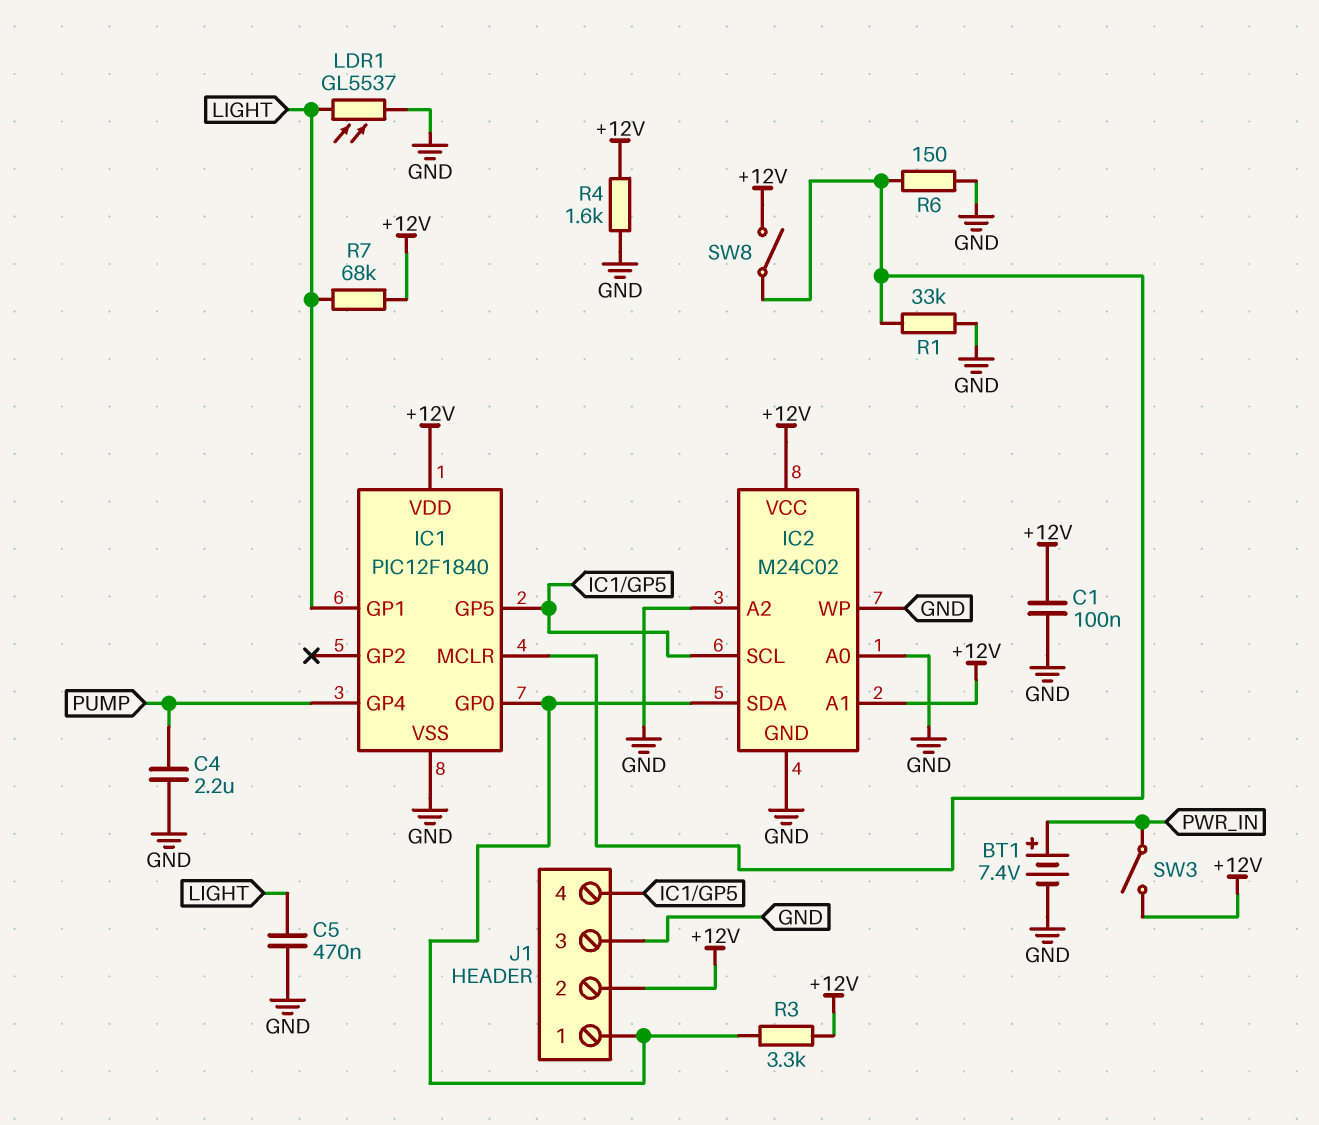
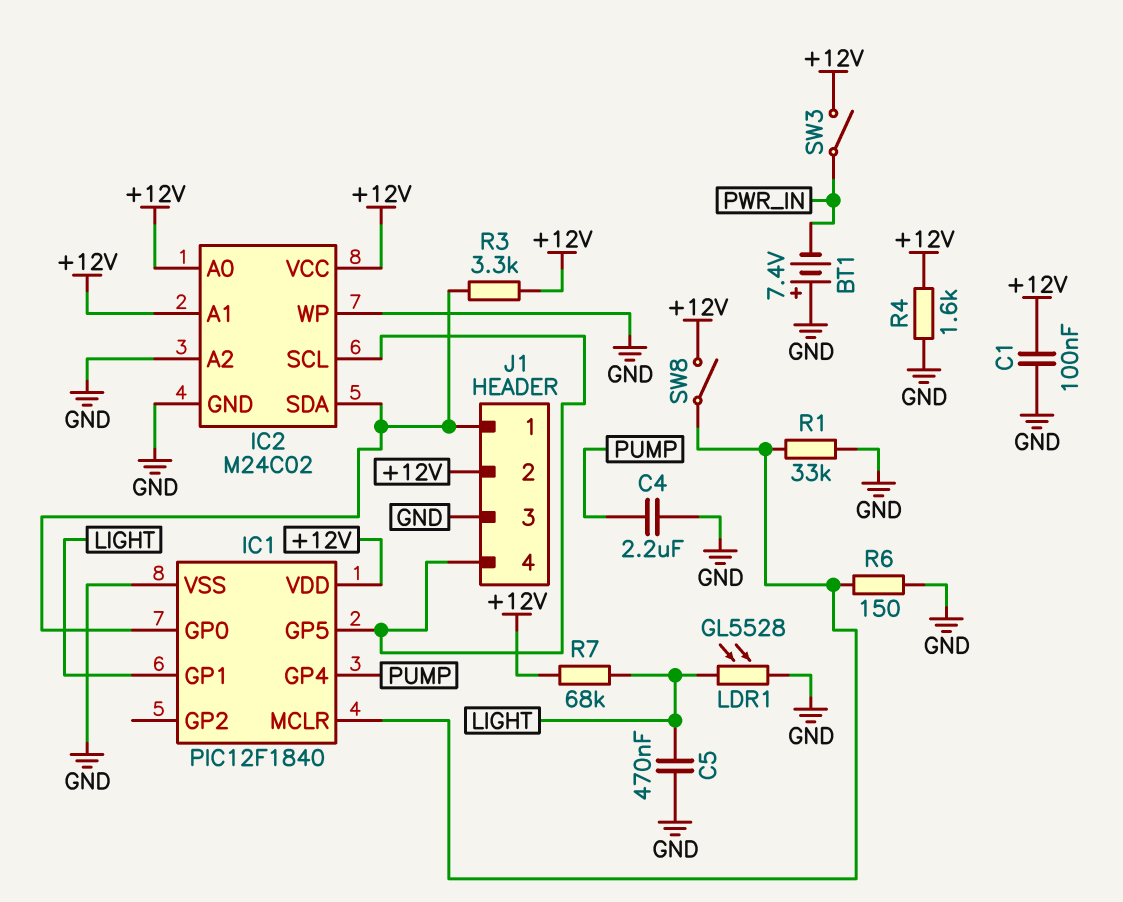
BT1: 7.4V (plus PWR_IN, minus GND) -> 7.4V (plus GND, minus PWR_IN)
IC2 pin A0: GND -> +12V
LDR1: GL5537 (GND, LIGHT) -> GL5528 (GND, LIGHT)

